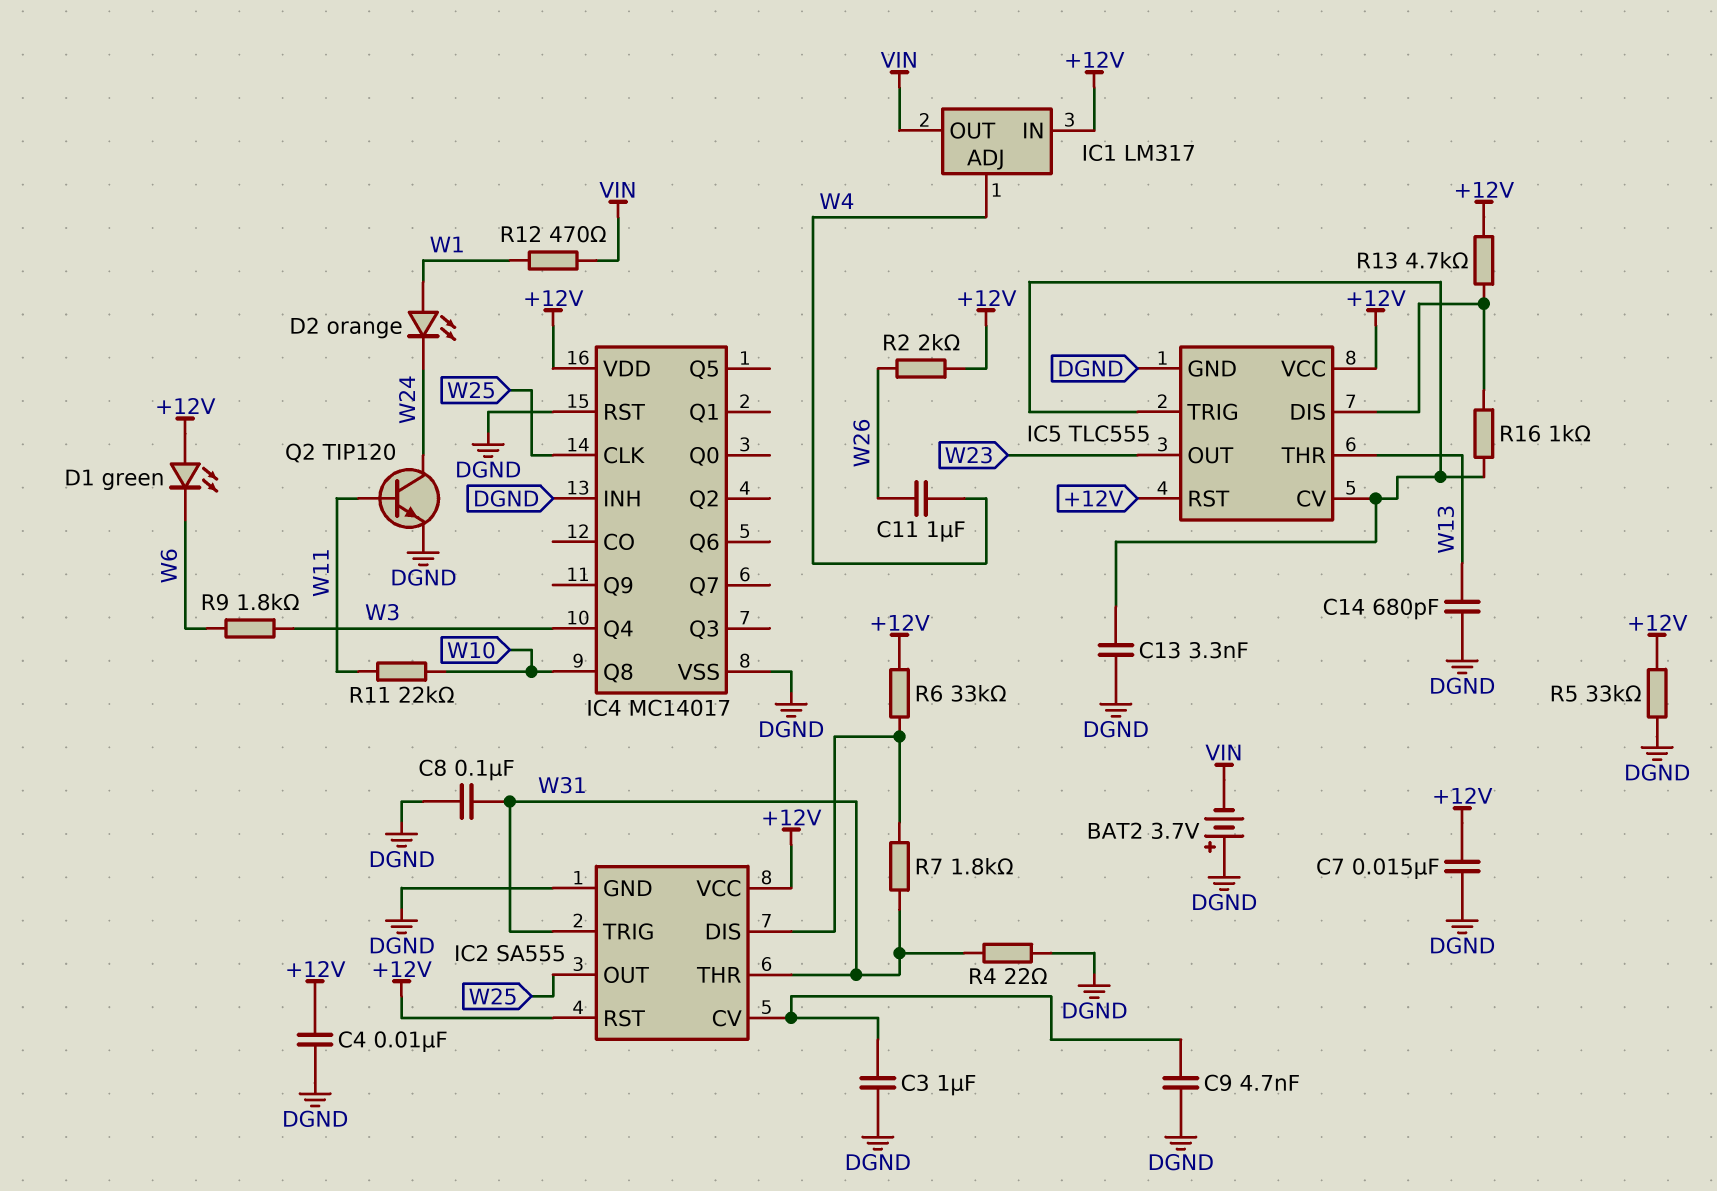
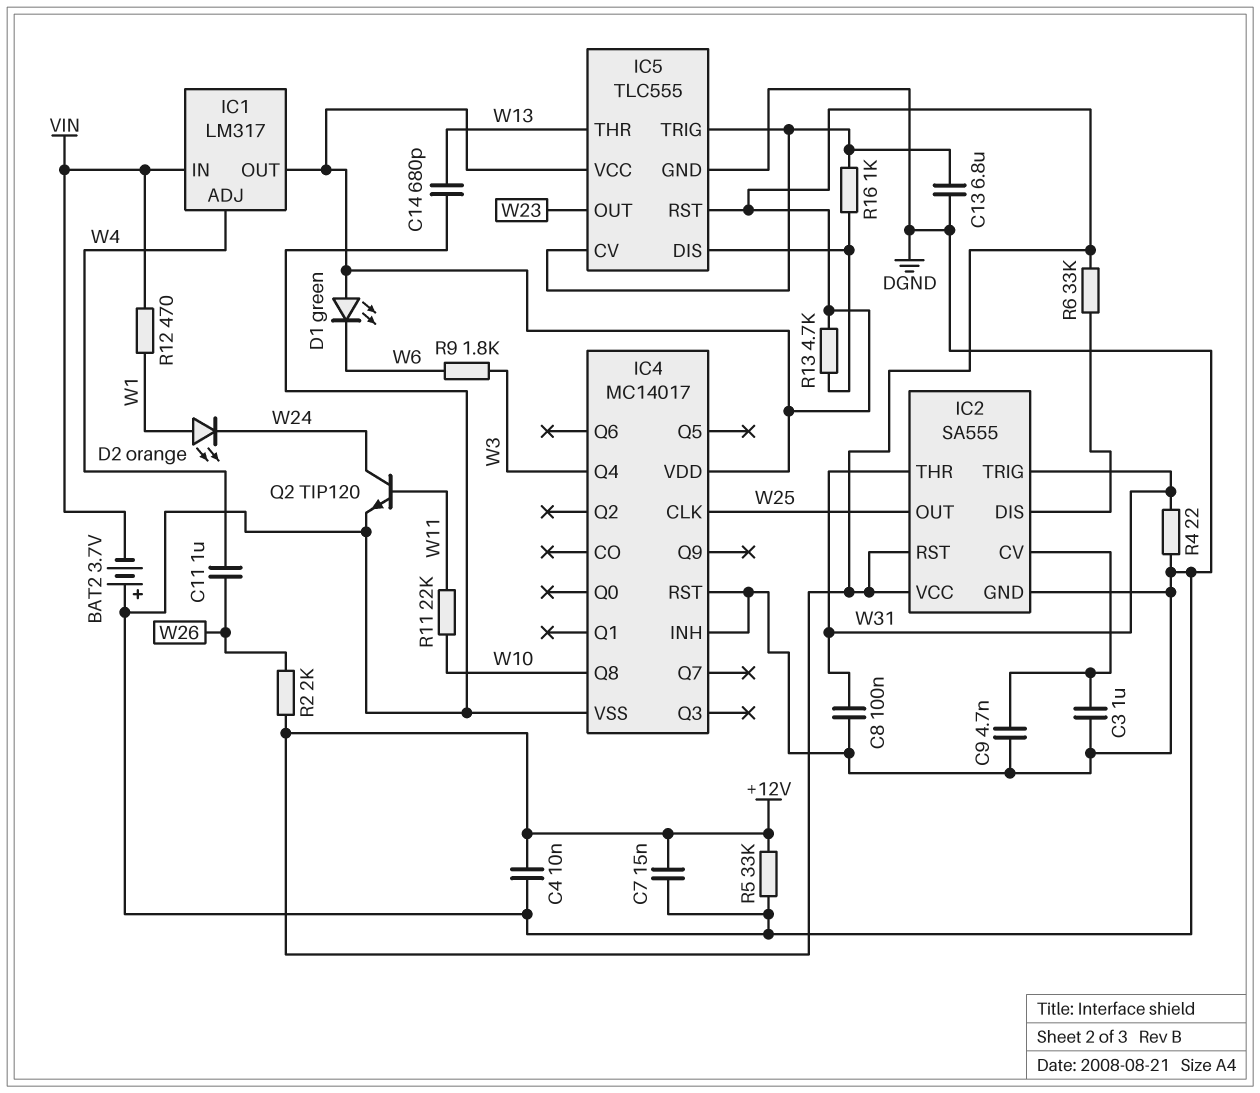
C13: 3.3nF (DGND, IC5/CV) -> 6.8uF (DGND, IC5/CV)
IC1 pin IN: +12V -> VIN
IC1 pin OUT: VIN -> +12V
R7: 1.8k (IC2/DIS, W31) -> none

